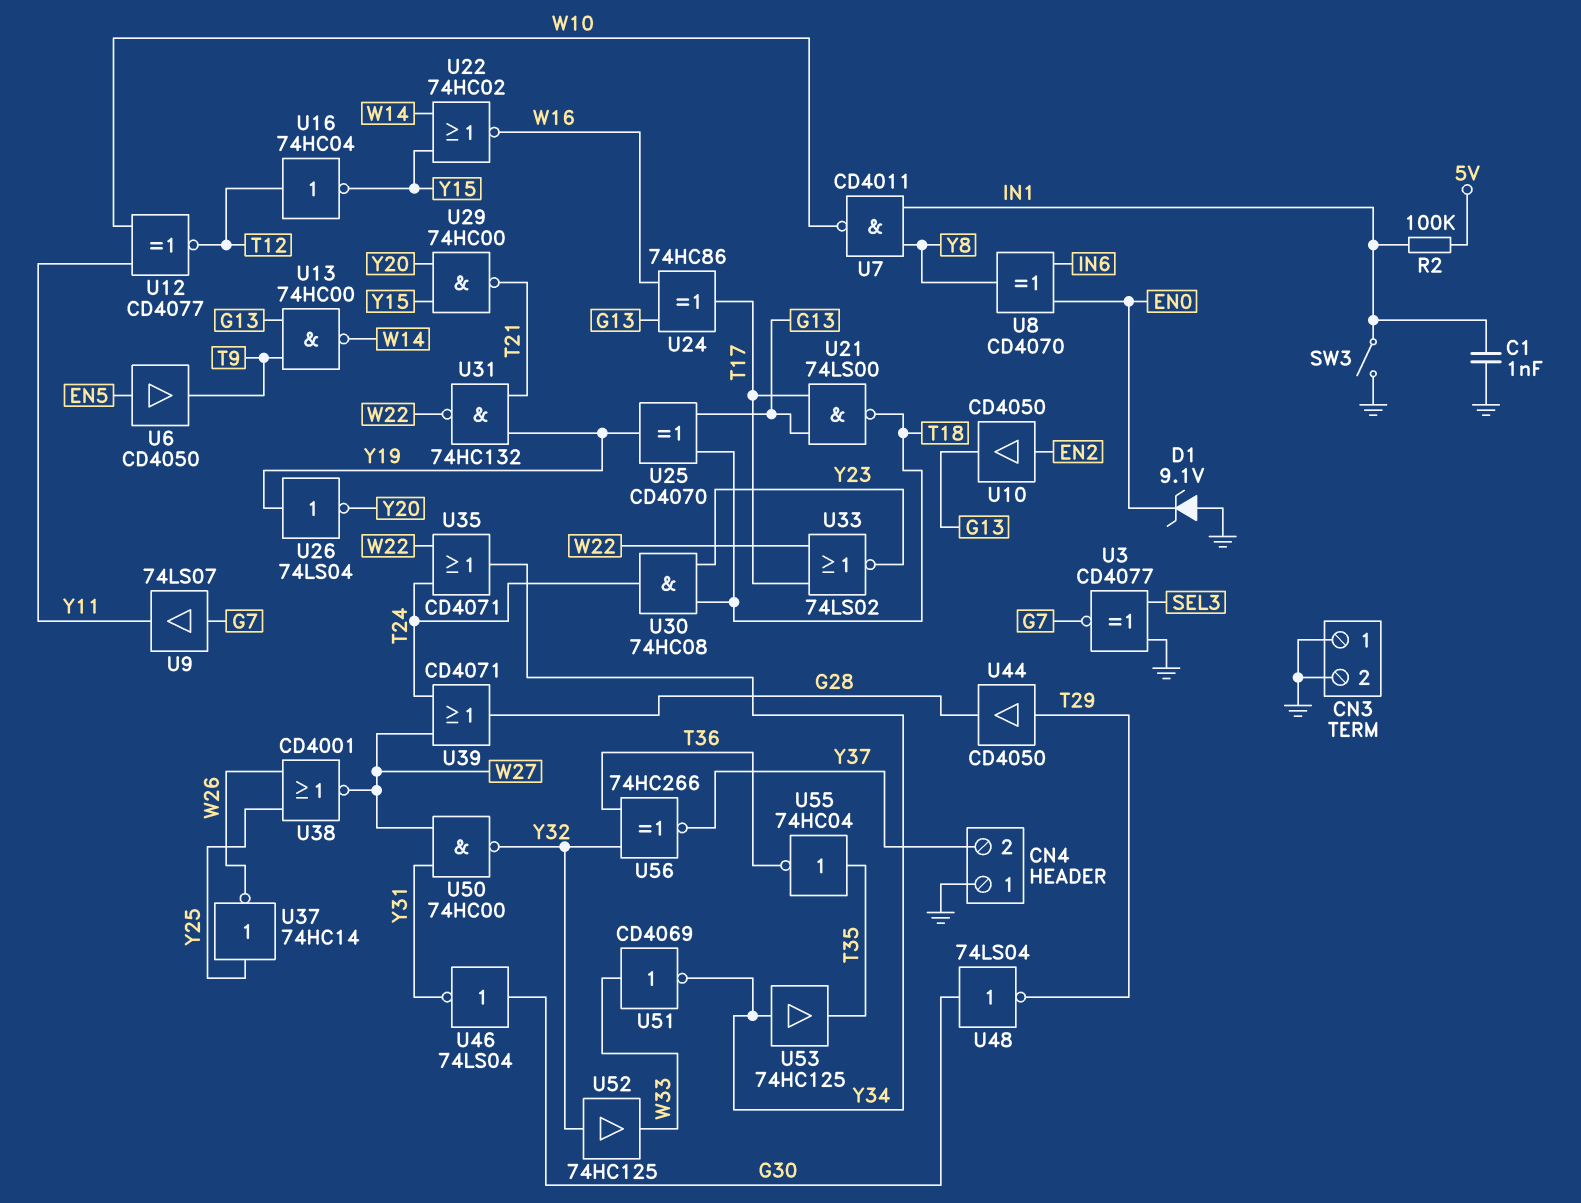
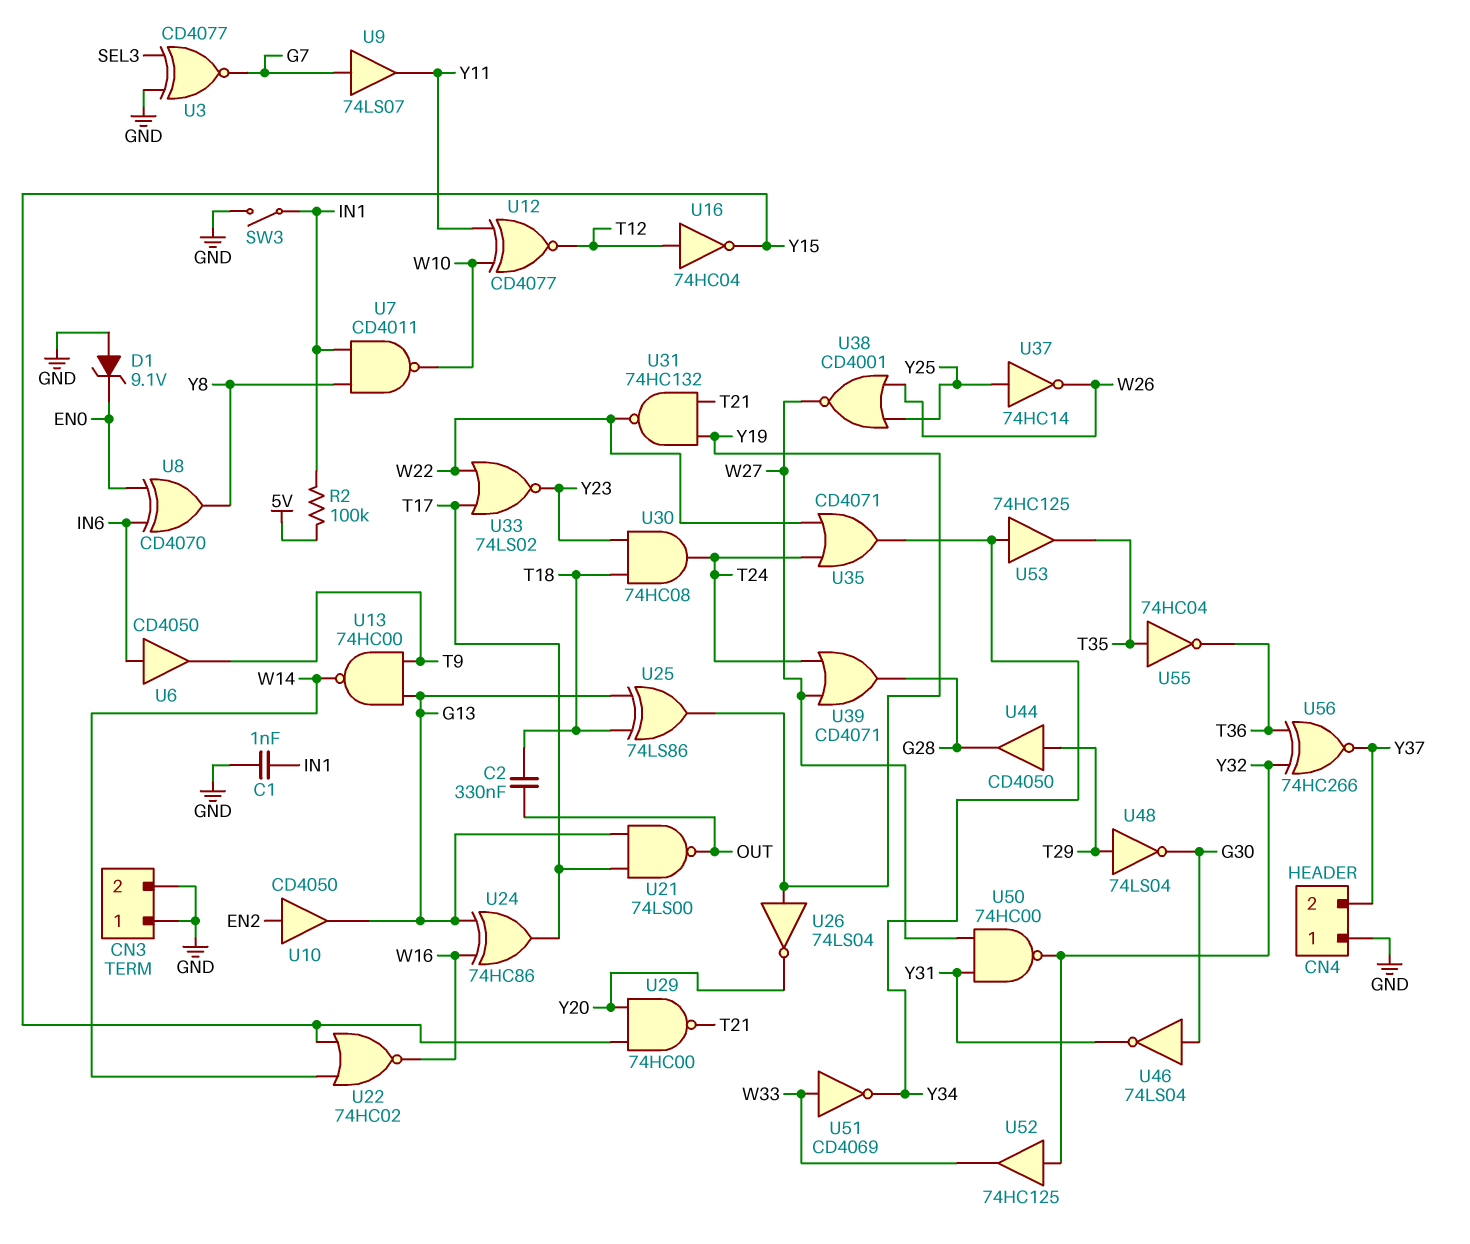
C2: none -> 330nF (OUT, T18)
U6: buffer CD4050 (in EN5, out T9) -> buffer CD4050 (in IN6, out T9)
U21: NAND 74LS00 (in G13, in T17, out T18) -> NAND 74LS00 (in G13, in T17, out OUT)
U25: XOR CD4070 (in G13, in T18, out Y19) -> XOR 74LS86 (in G13, in T18, out Y19)
U48: NOT 74LS04 (in G30, out T29) -> NOT 74LS04 (in T29, out G30)

